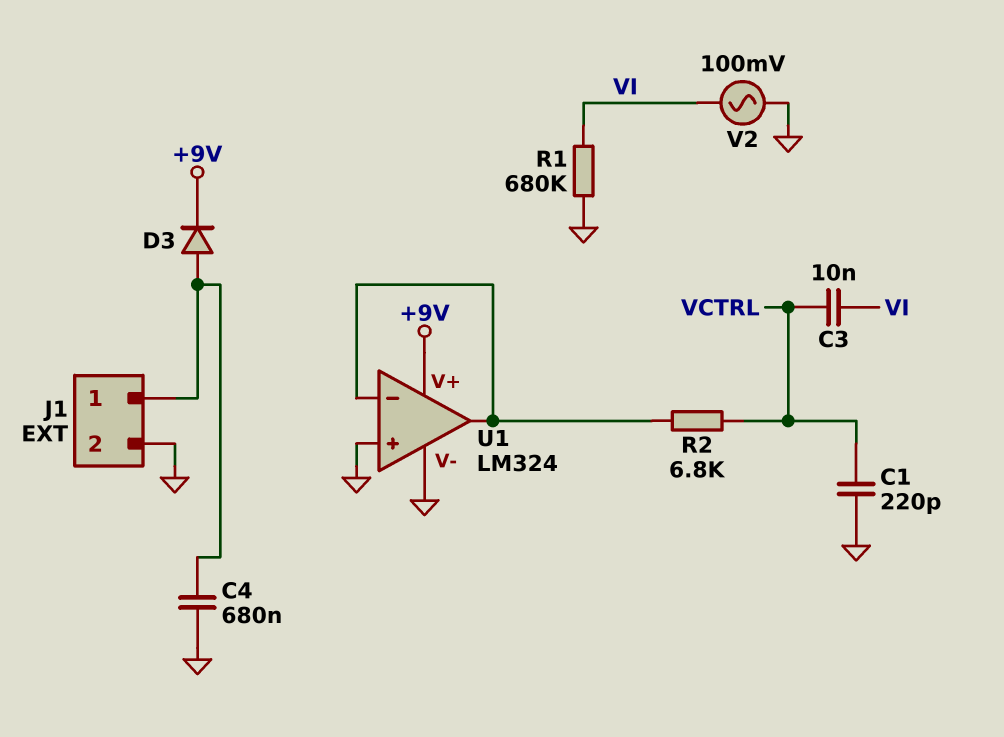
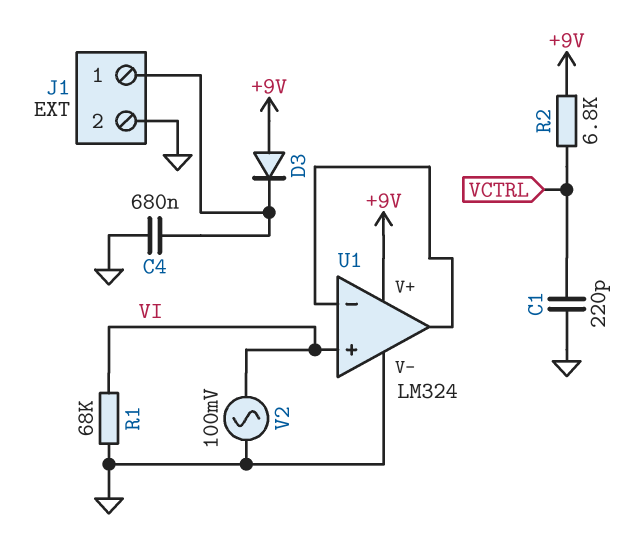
C3: 10nF (VCTRL, VI) -> none
D3: diode (A J1/1, K +9V) -> diode (A +9V, K J1/1)
R1: 680k (GND, VI) -> 68k (GND, VI)
R2: 6.8k (U1/in-, VCTRL) -> 6.8k (+9V, VCTRL)
U1 pin in+: GND -> VI

